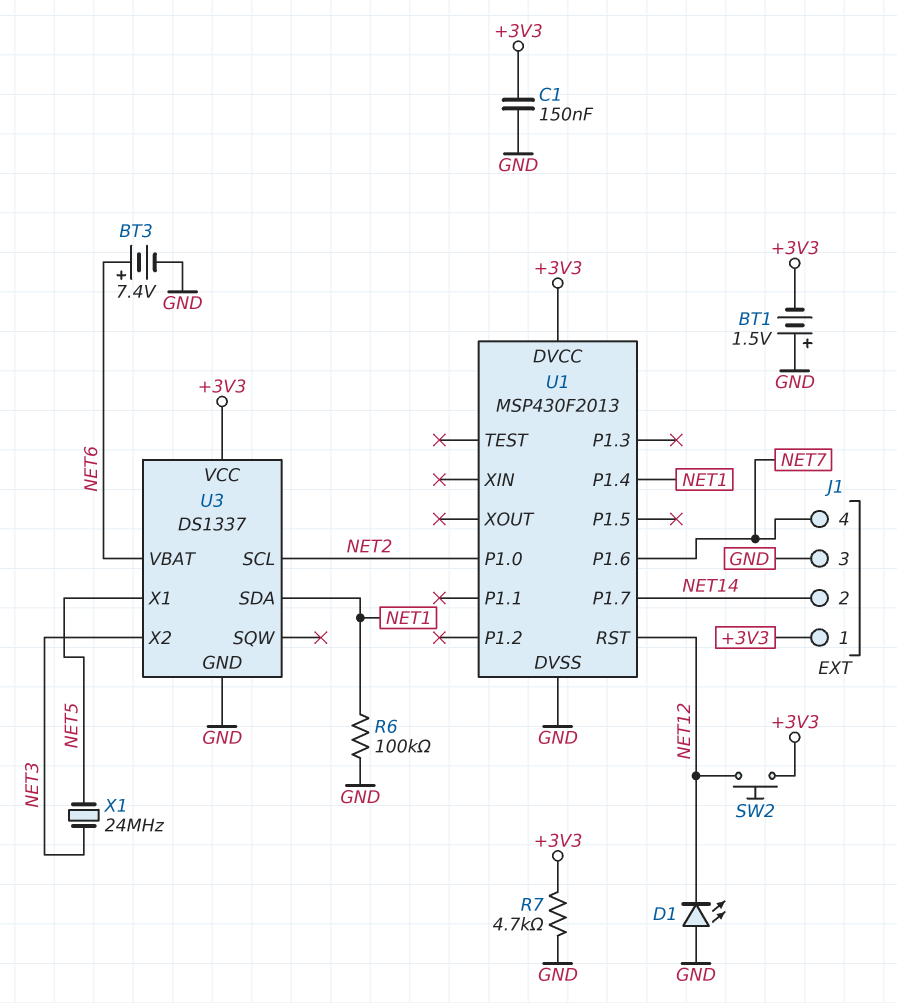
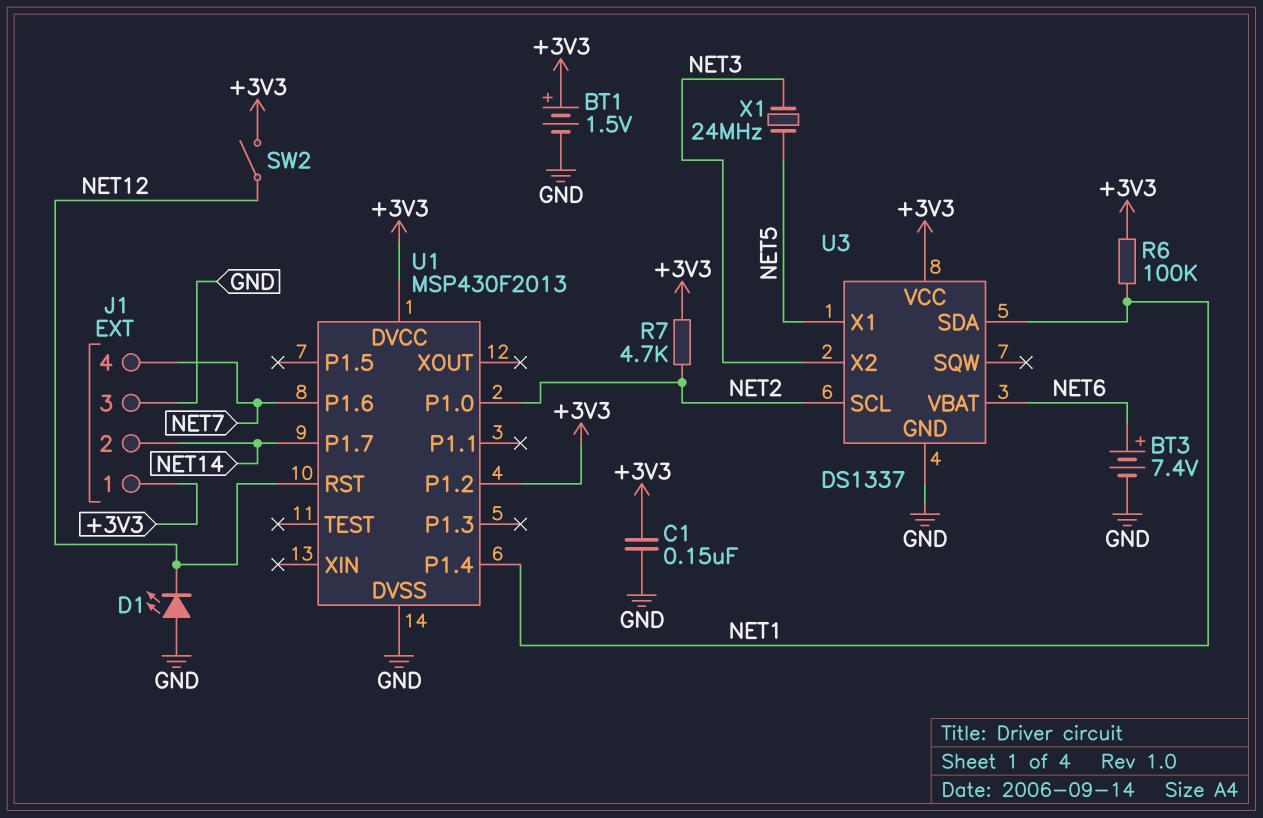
BT1: 1.5V (plus GND, minus +3V3) -> 1.5V (plus +3V3, minus GND)
R6: 100k (GND, NET1) -> 100k (+3V3, NET1)
R7: 4.7k (+3V3, GND) -> 4.7k (+3V3, NET2)
SW2: button (+3V3, NET12) -> switch (+3V3, NET12)
U1 pin P1.2: none -> +3V3

